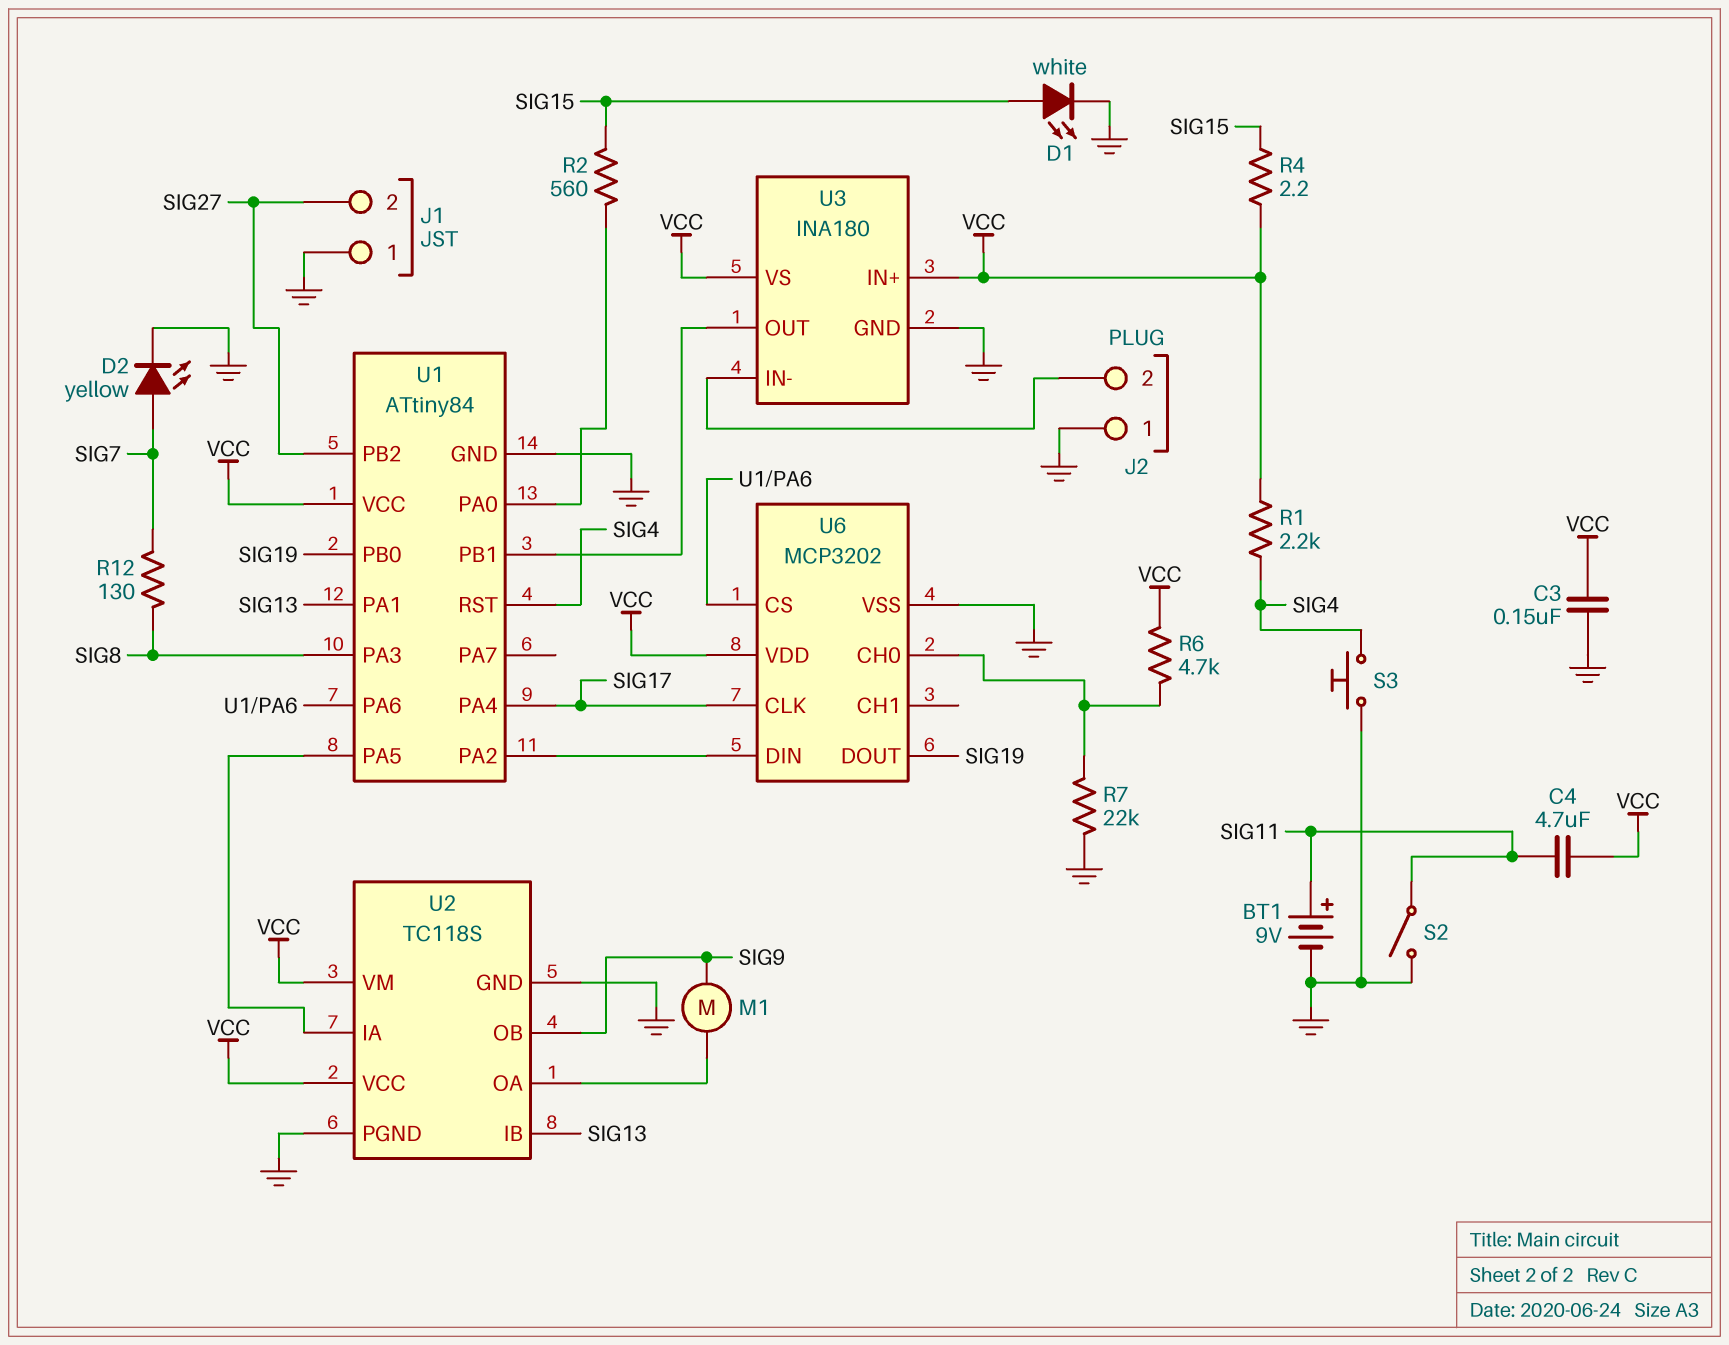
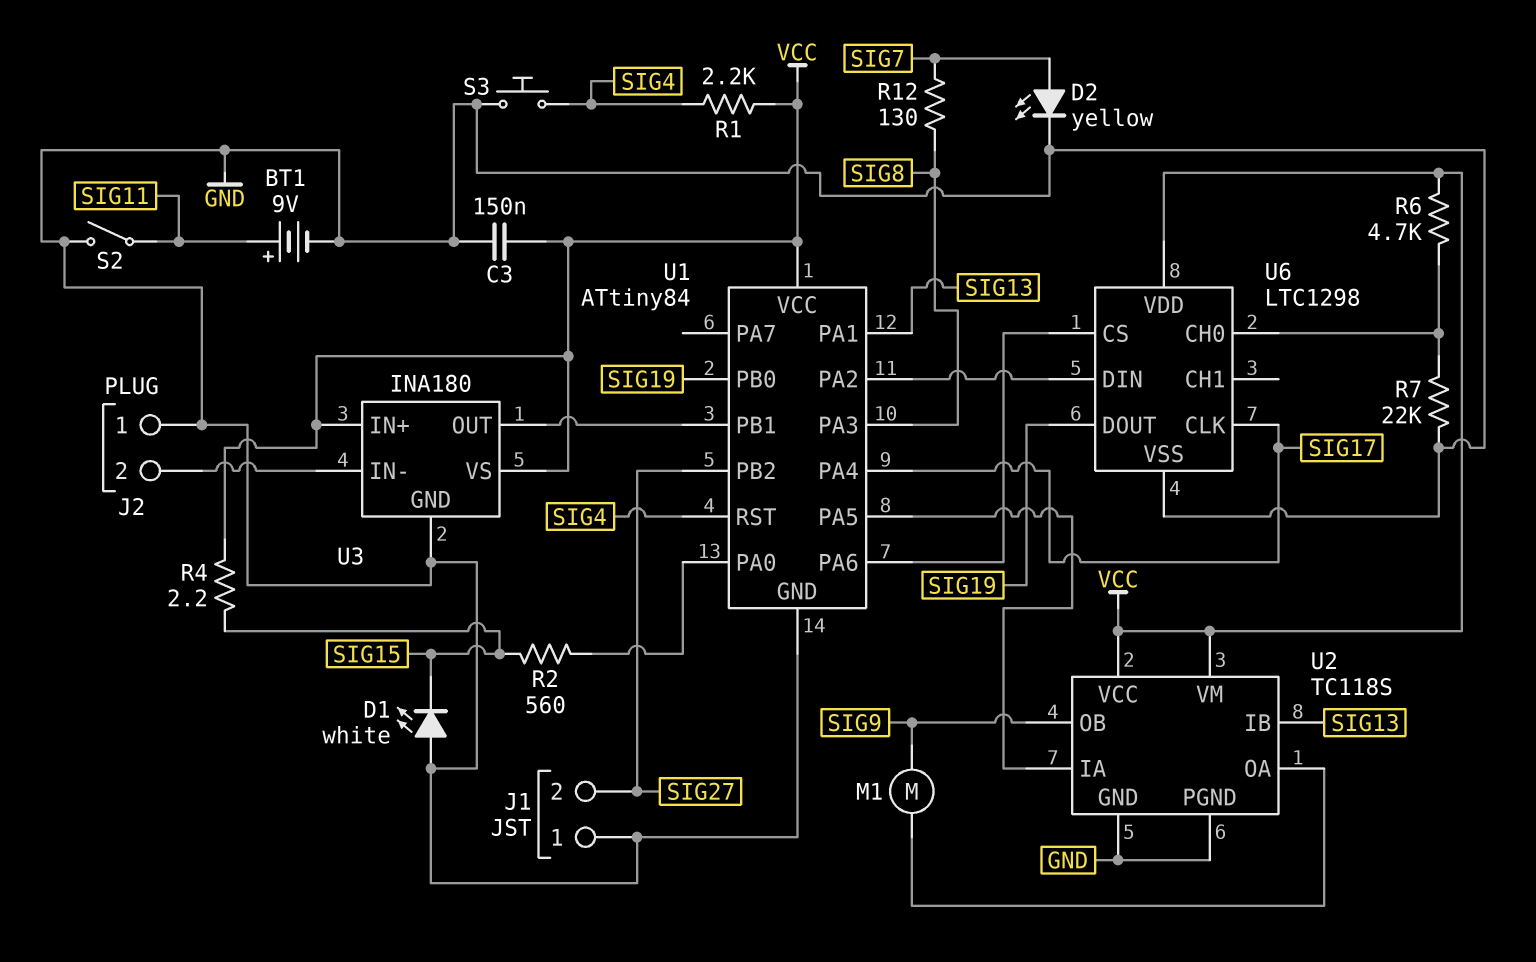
C4: 4.7uF (SIG11, VCC) -> none
D1: LED white (A SIG15, K GND) -> LED white (A GND, K SIG15)
U6: MCP3202 -> LTC1298

